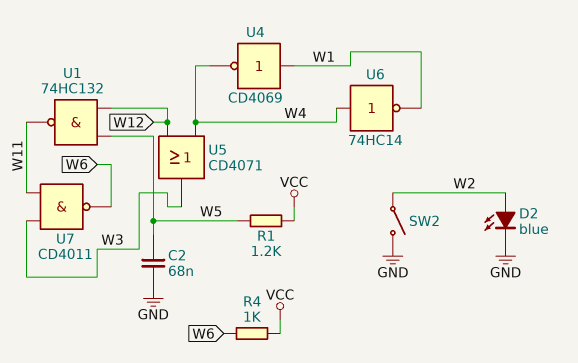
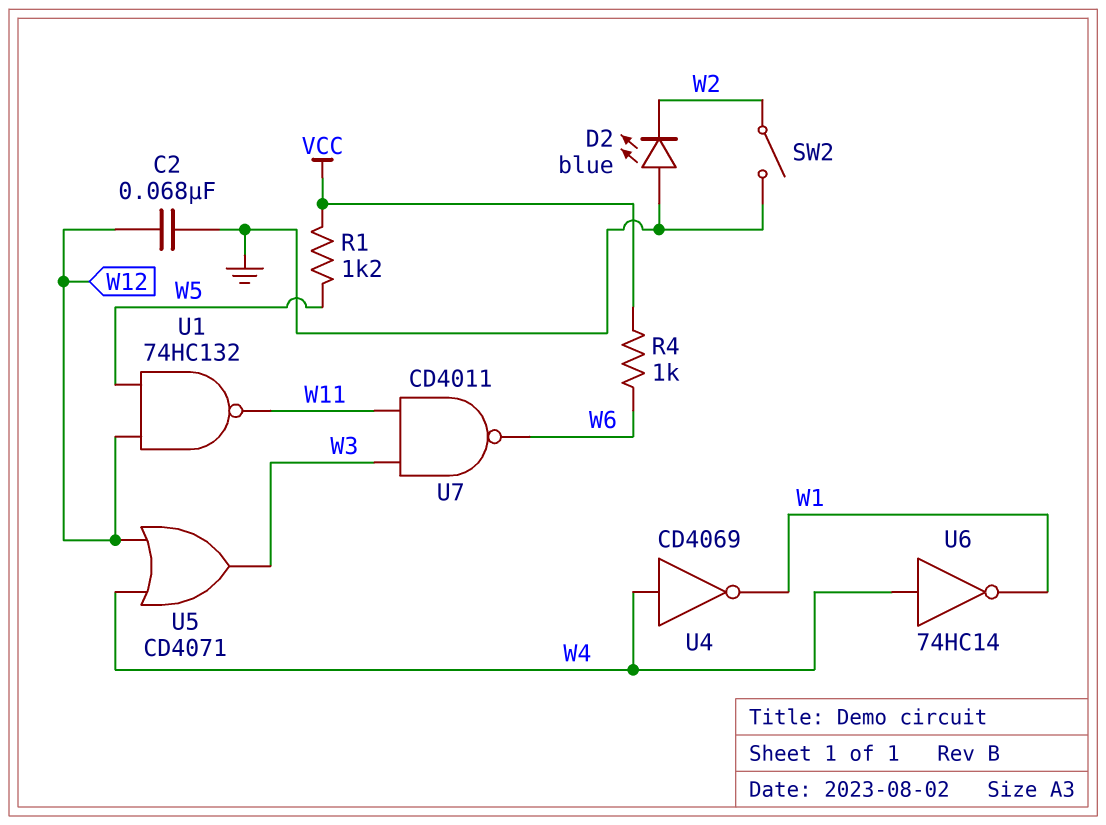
C2: 68nF (GND, W5) -> 68nF (GND, W12)
D2: LED blue (A W2, K GND) -> LED blue (A GND, K W2)
U4: NOT CD4069 (in W1, out W4) -> NOT CD4069 (in W4, out W1)

